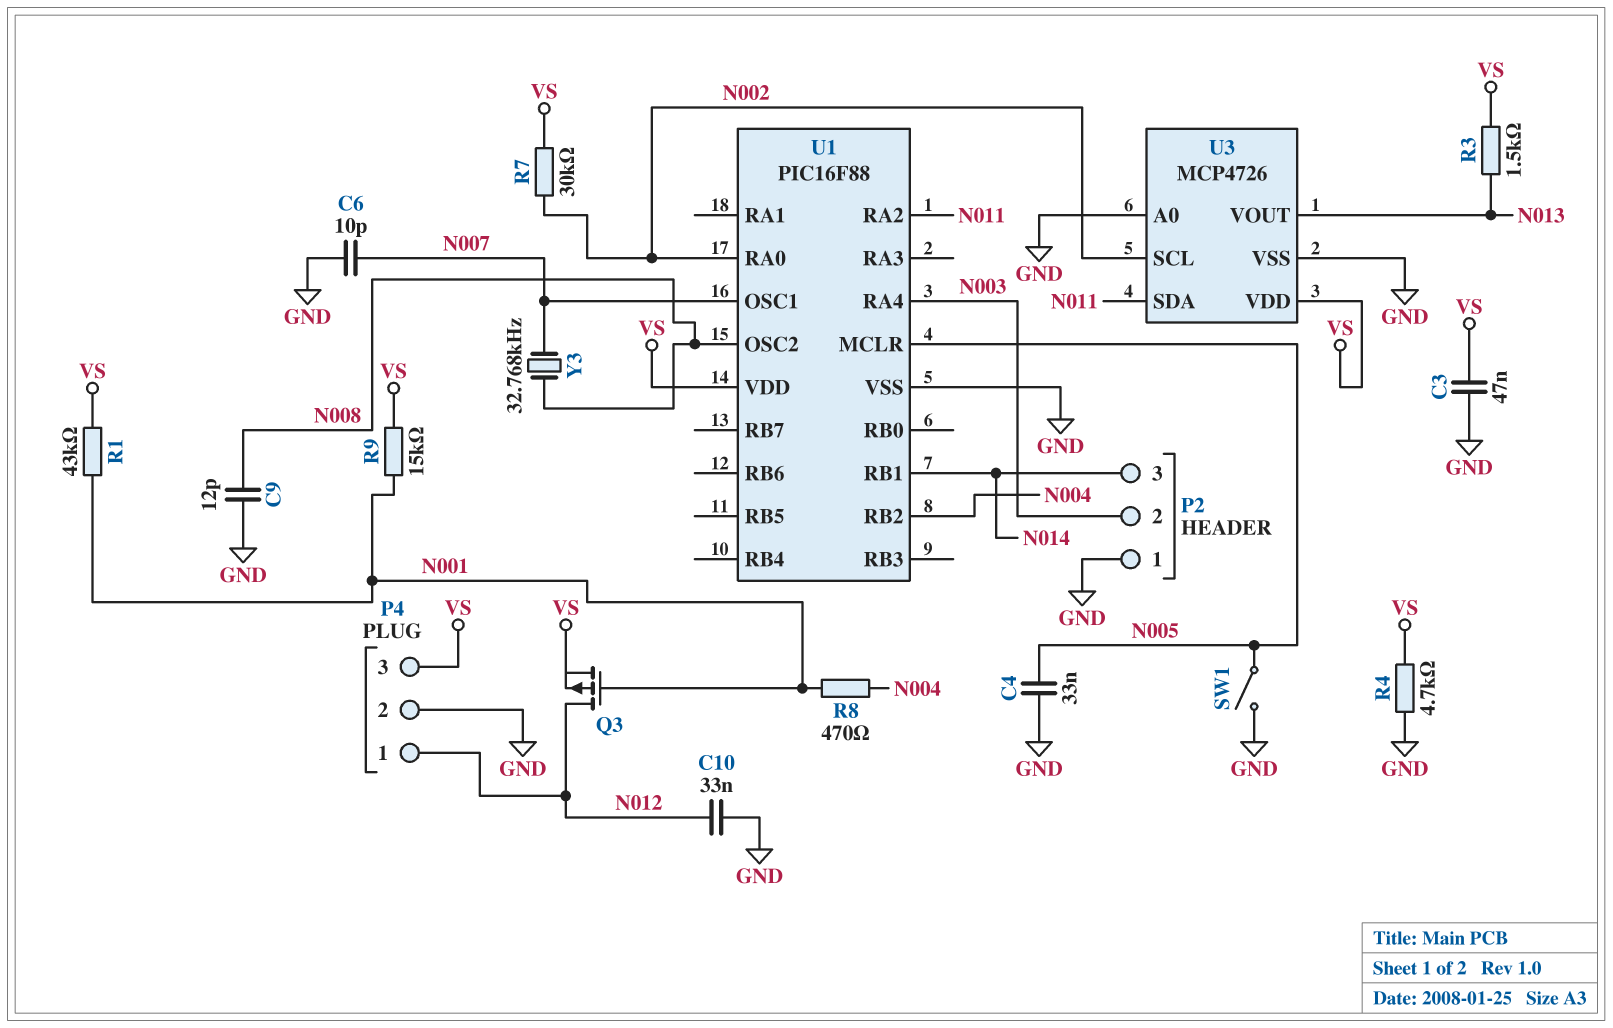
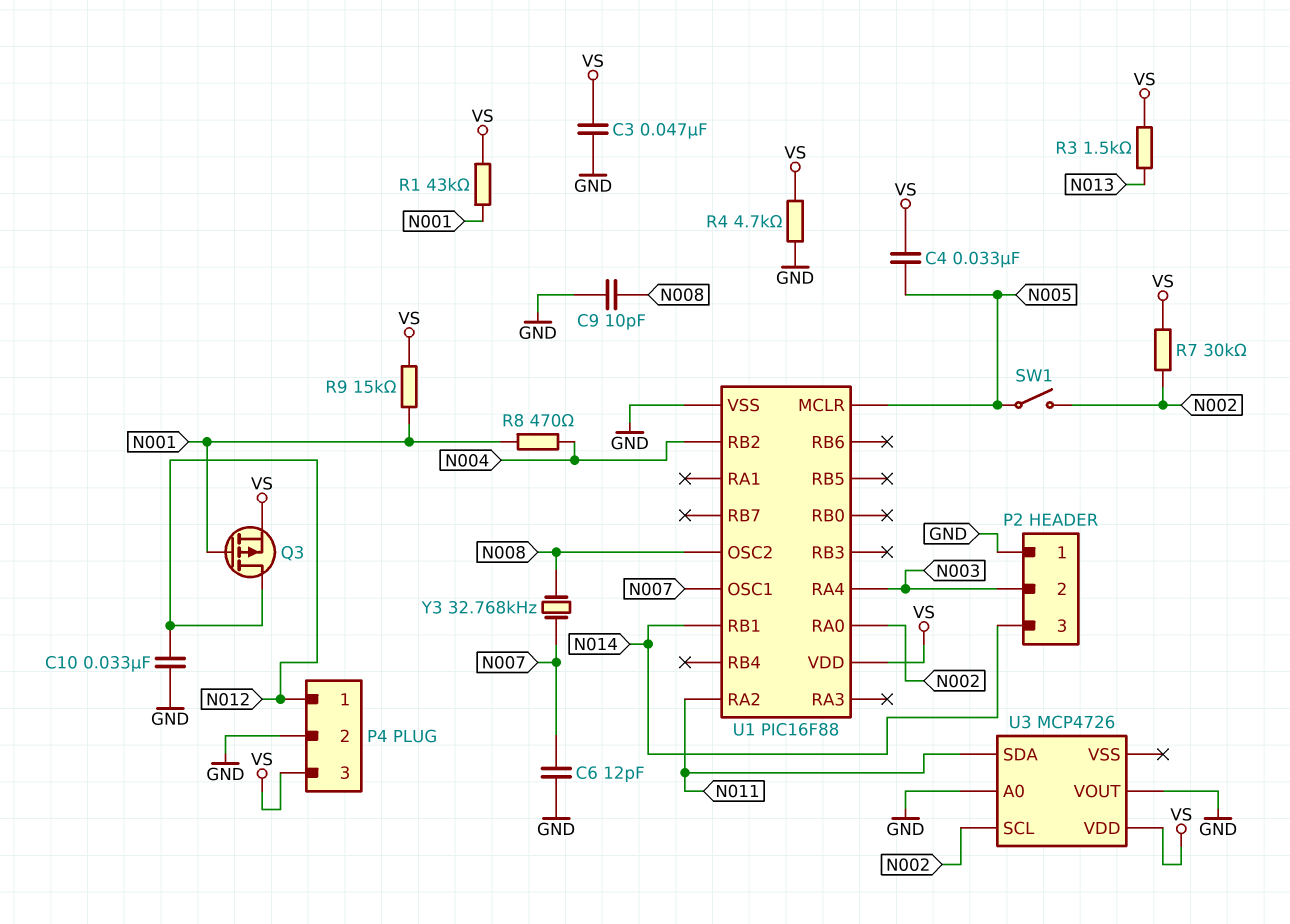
C4: 33nF (GND, N005) -> 33nF (N005, VS)
C6: 10pF (GND, N007) -> 12pF (GND, N007)
C9: 12pF (GND, N008) -> 10pF (GND, N008)
SW1: switch (GND, N005) -> switch (N002, N005)
U3 pin VOUT: N013 -> GND
U3 pin VSS: GND -> none

